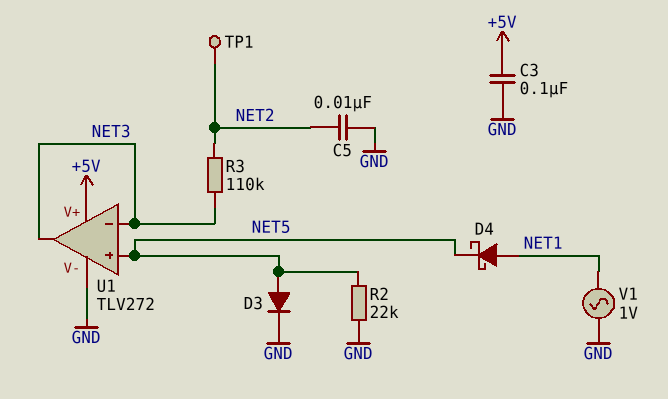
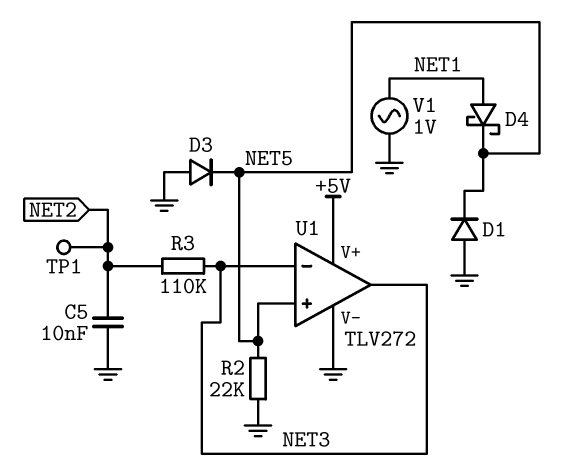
C3: 100nF (+5V, GND) -> none
D1: none -> diode (A GND, K NET5)
D3: diode (A NET5, K GND) -> diode (A GND, K NET5)

